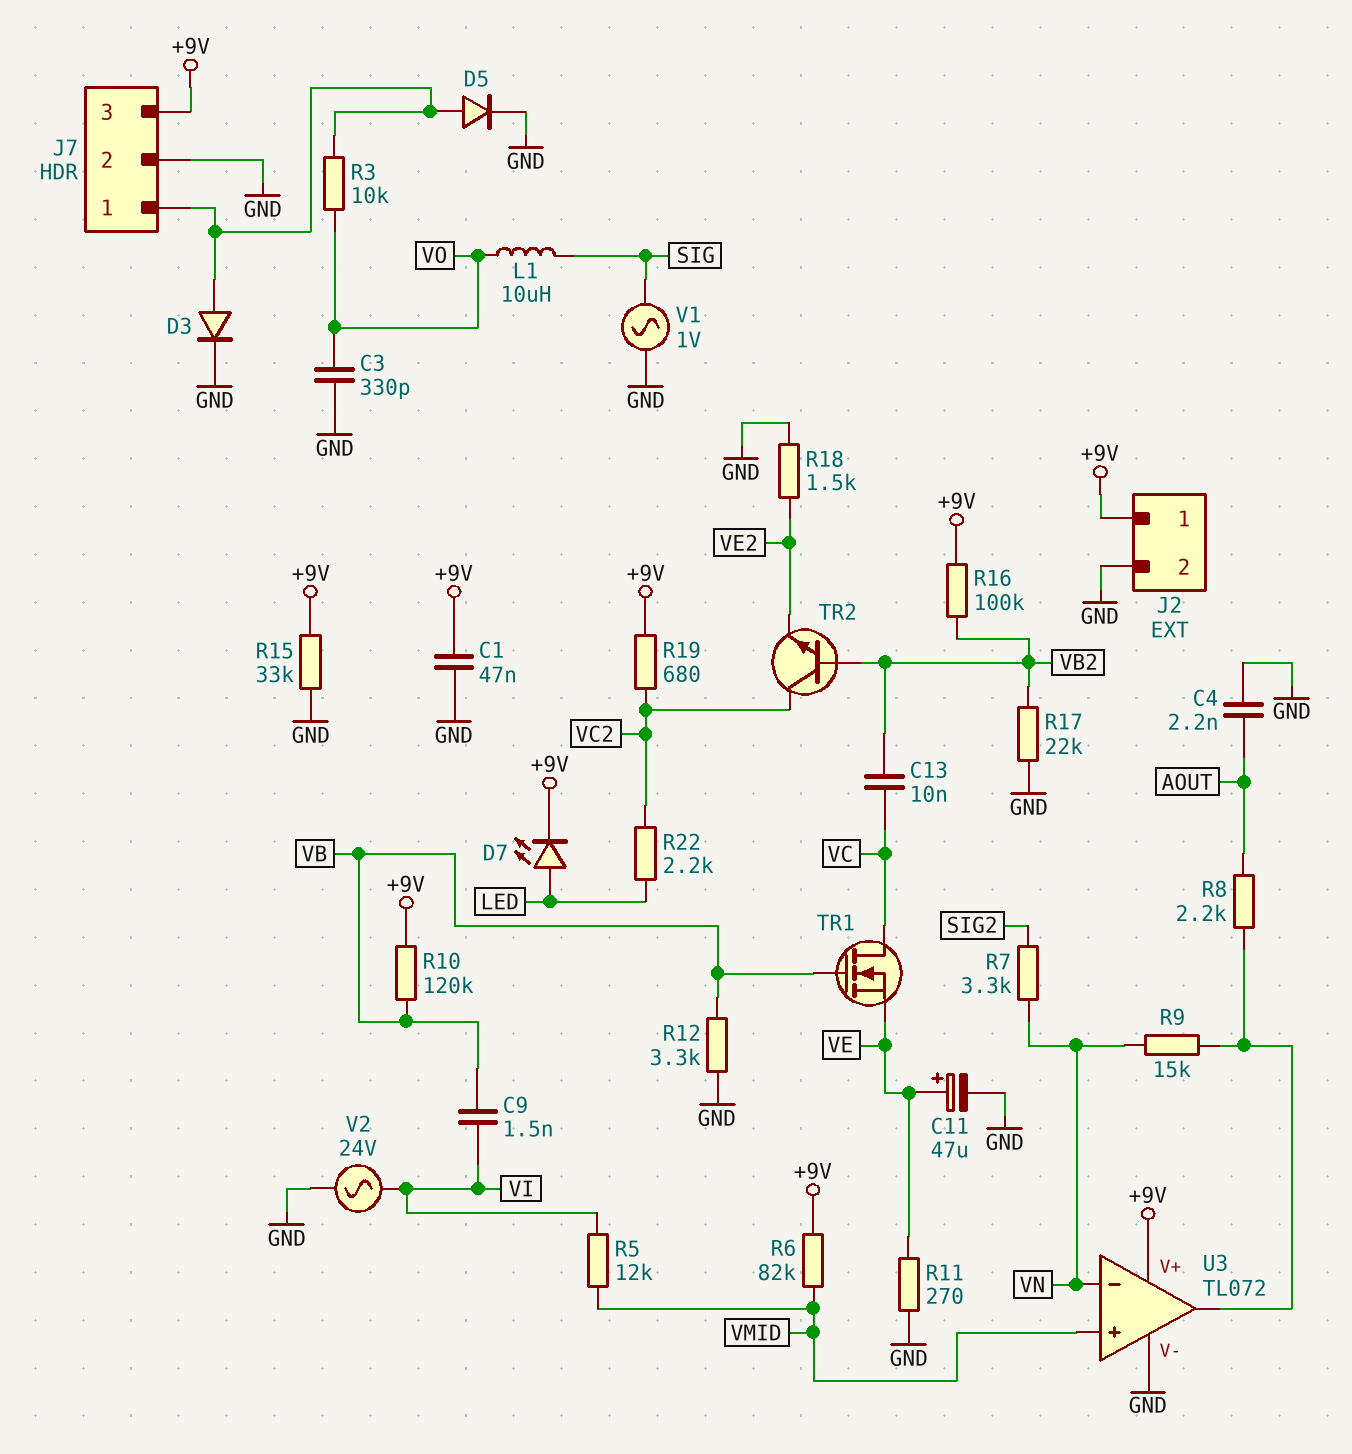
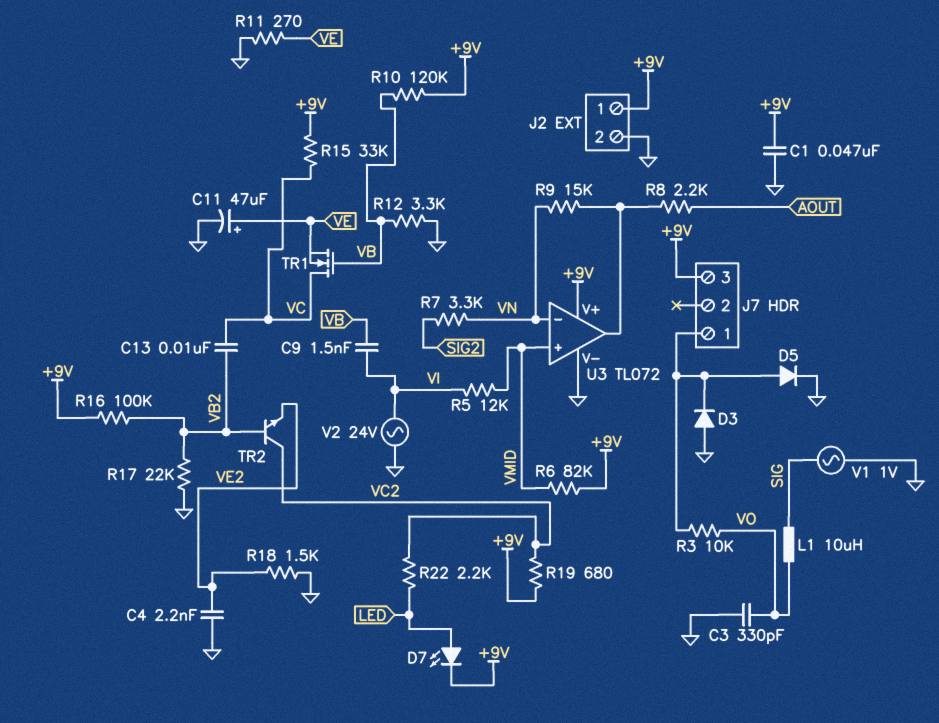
C4: 2.2nF (AOUT, GND) -> 2.2nF (GND, VE2)
D3: diode (A J7/1, K GND) -> diode (A GND, K J7/1)
J7 pin 2: GND -> none
R15: 33k (+9V, GND) -> 33k (+9V, VC)

